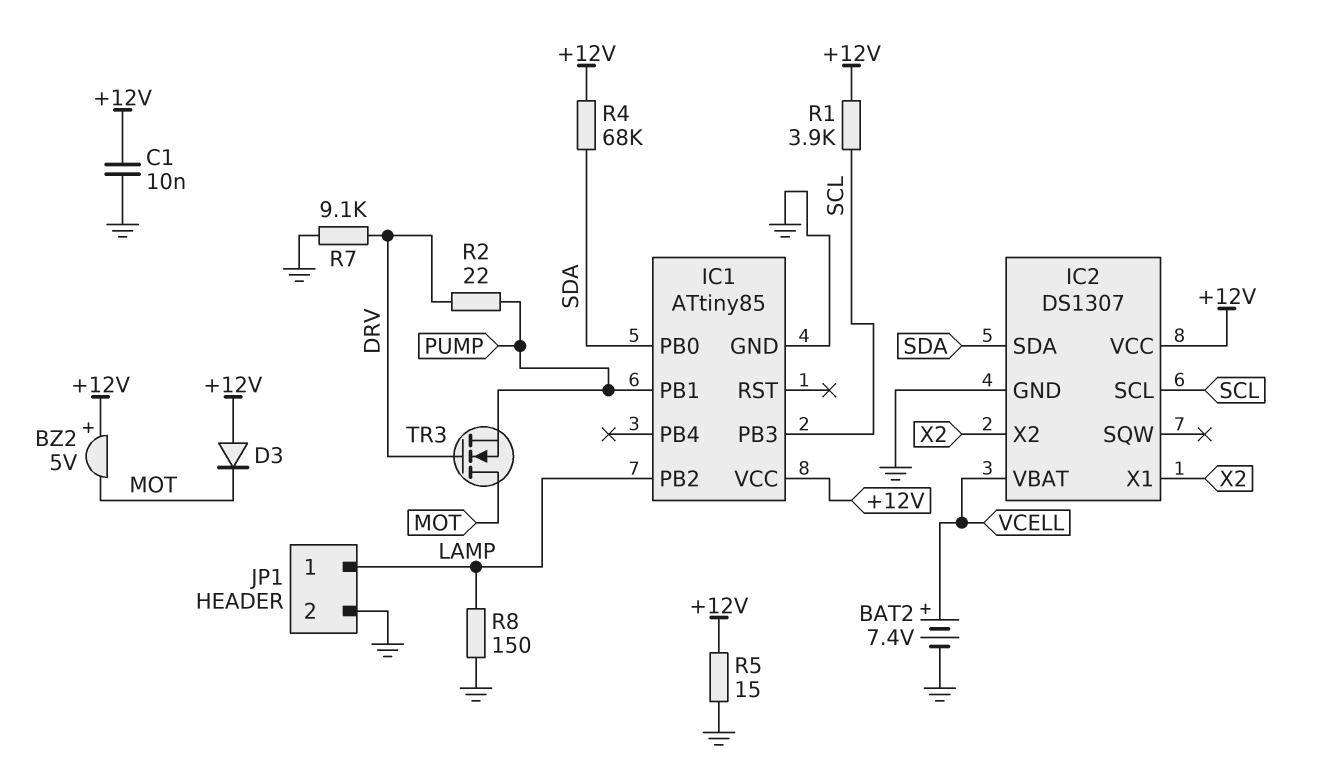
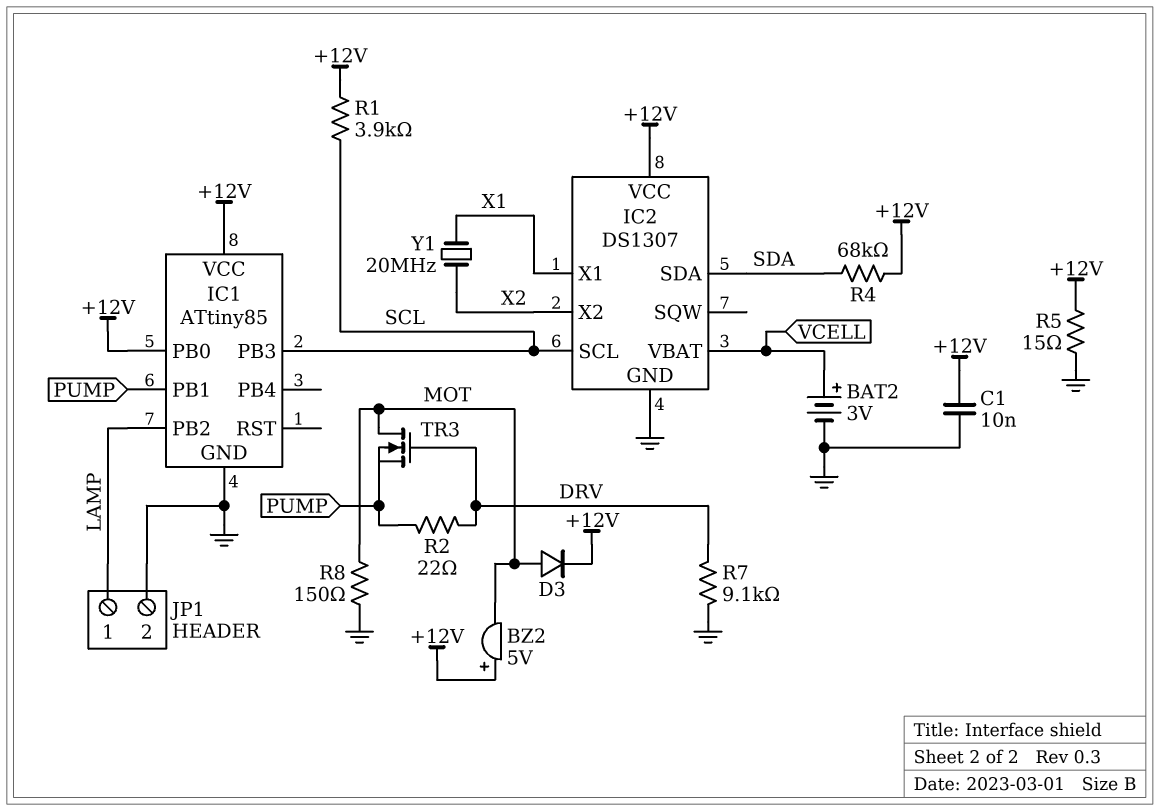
BAT2: 7.4V (plus VCELL, minus GND) -> 3V (plus VCELL, minus GND)
D3: diode (A +12V, K MOT) -> diode (A MOT, K +12V)
IC1 pin PB0: SDA -> +12V
IC2 pin X1: X2 -> X1
R8: 150 (GND, LAMP) -> 150 (GND, MOT)
Y1: none -> 20MHz (X1, X2)

